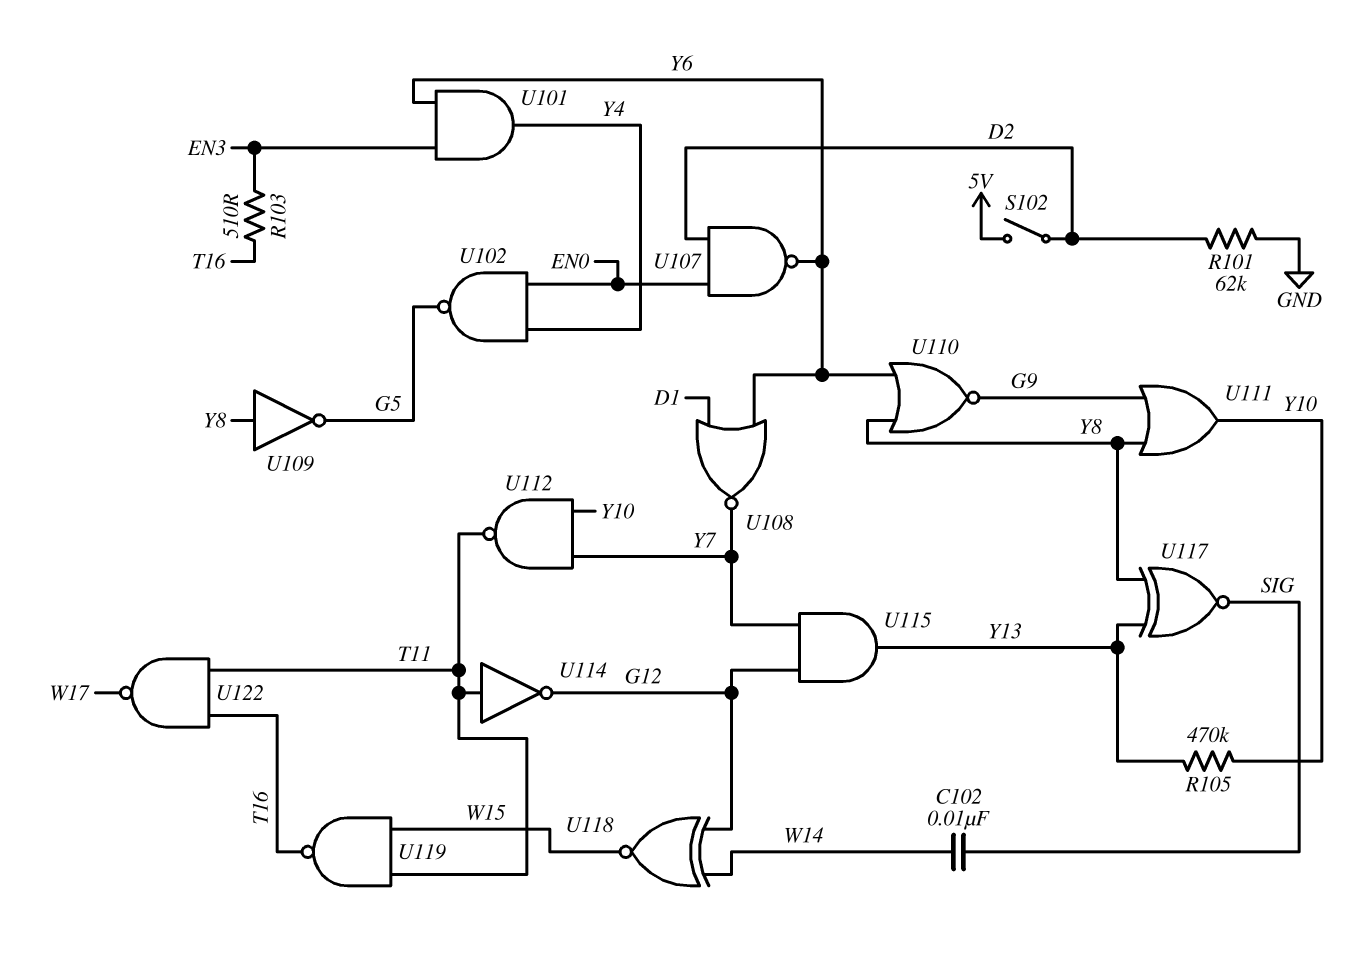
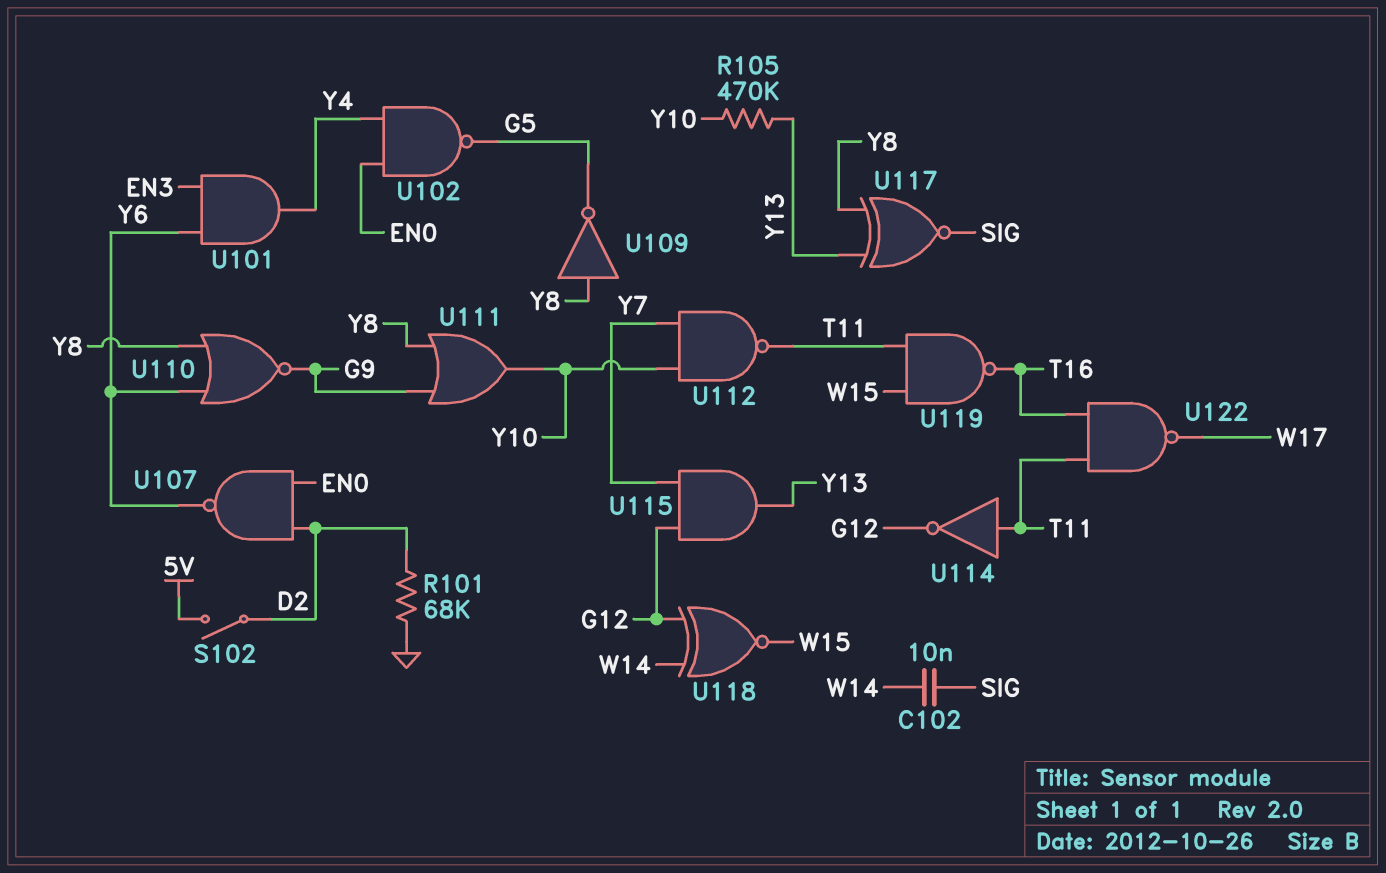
R101: 62k (D2, GND) -> 68k (D2, GND)
R103: 510 (EN3, T16) -> none
U108: NOR (in D1, in Y6, out Y7) -> none

